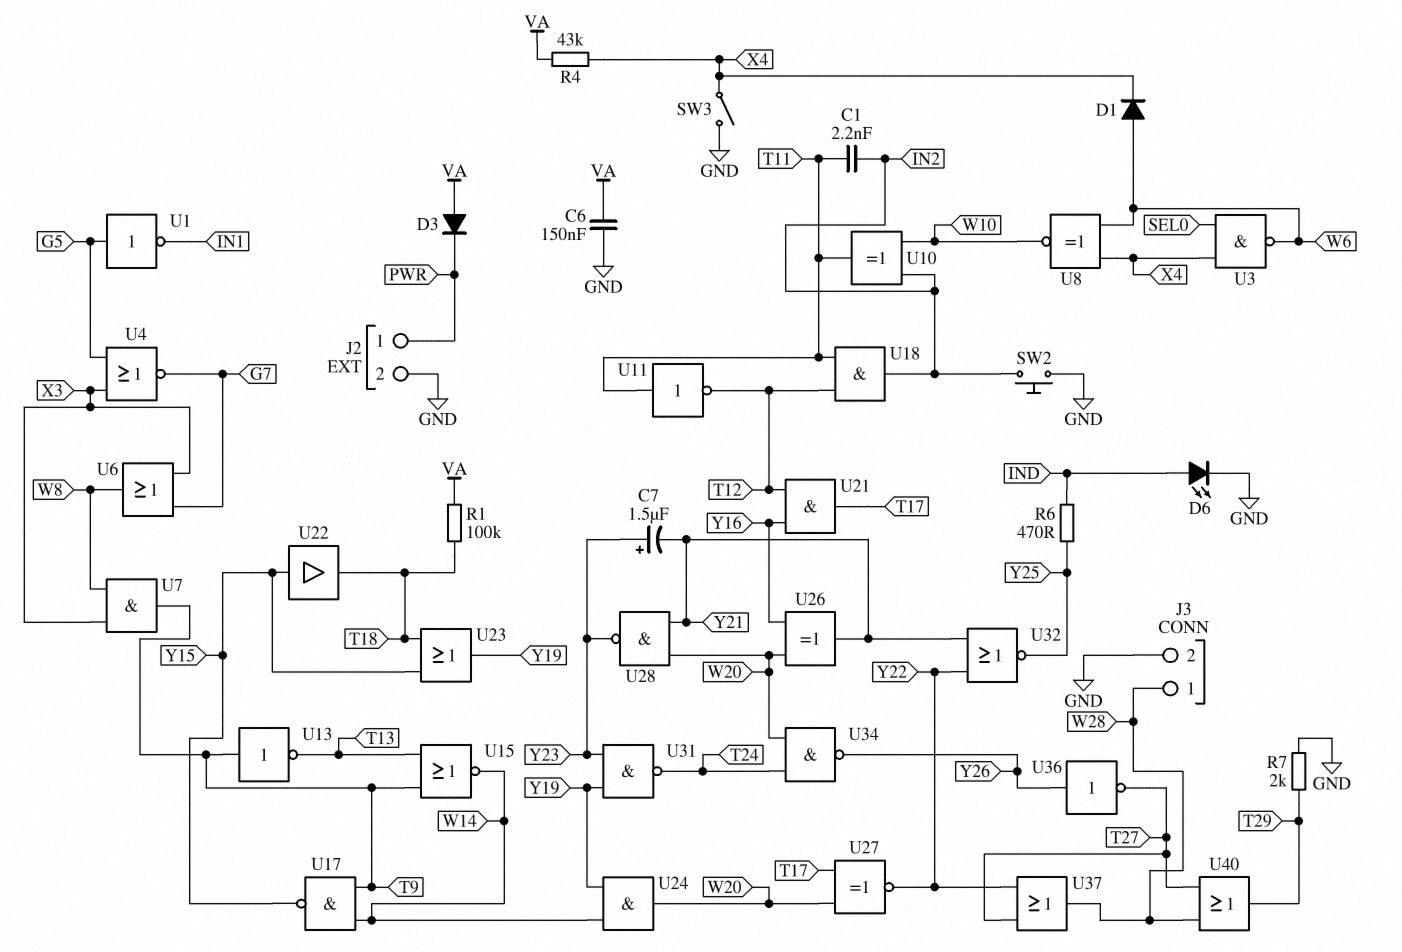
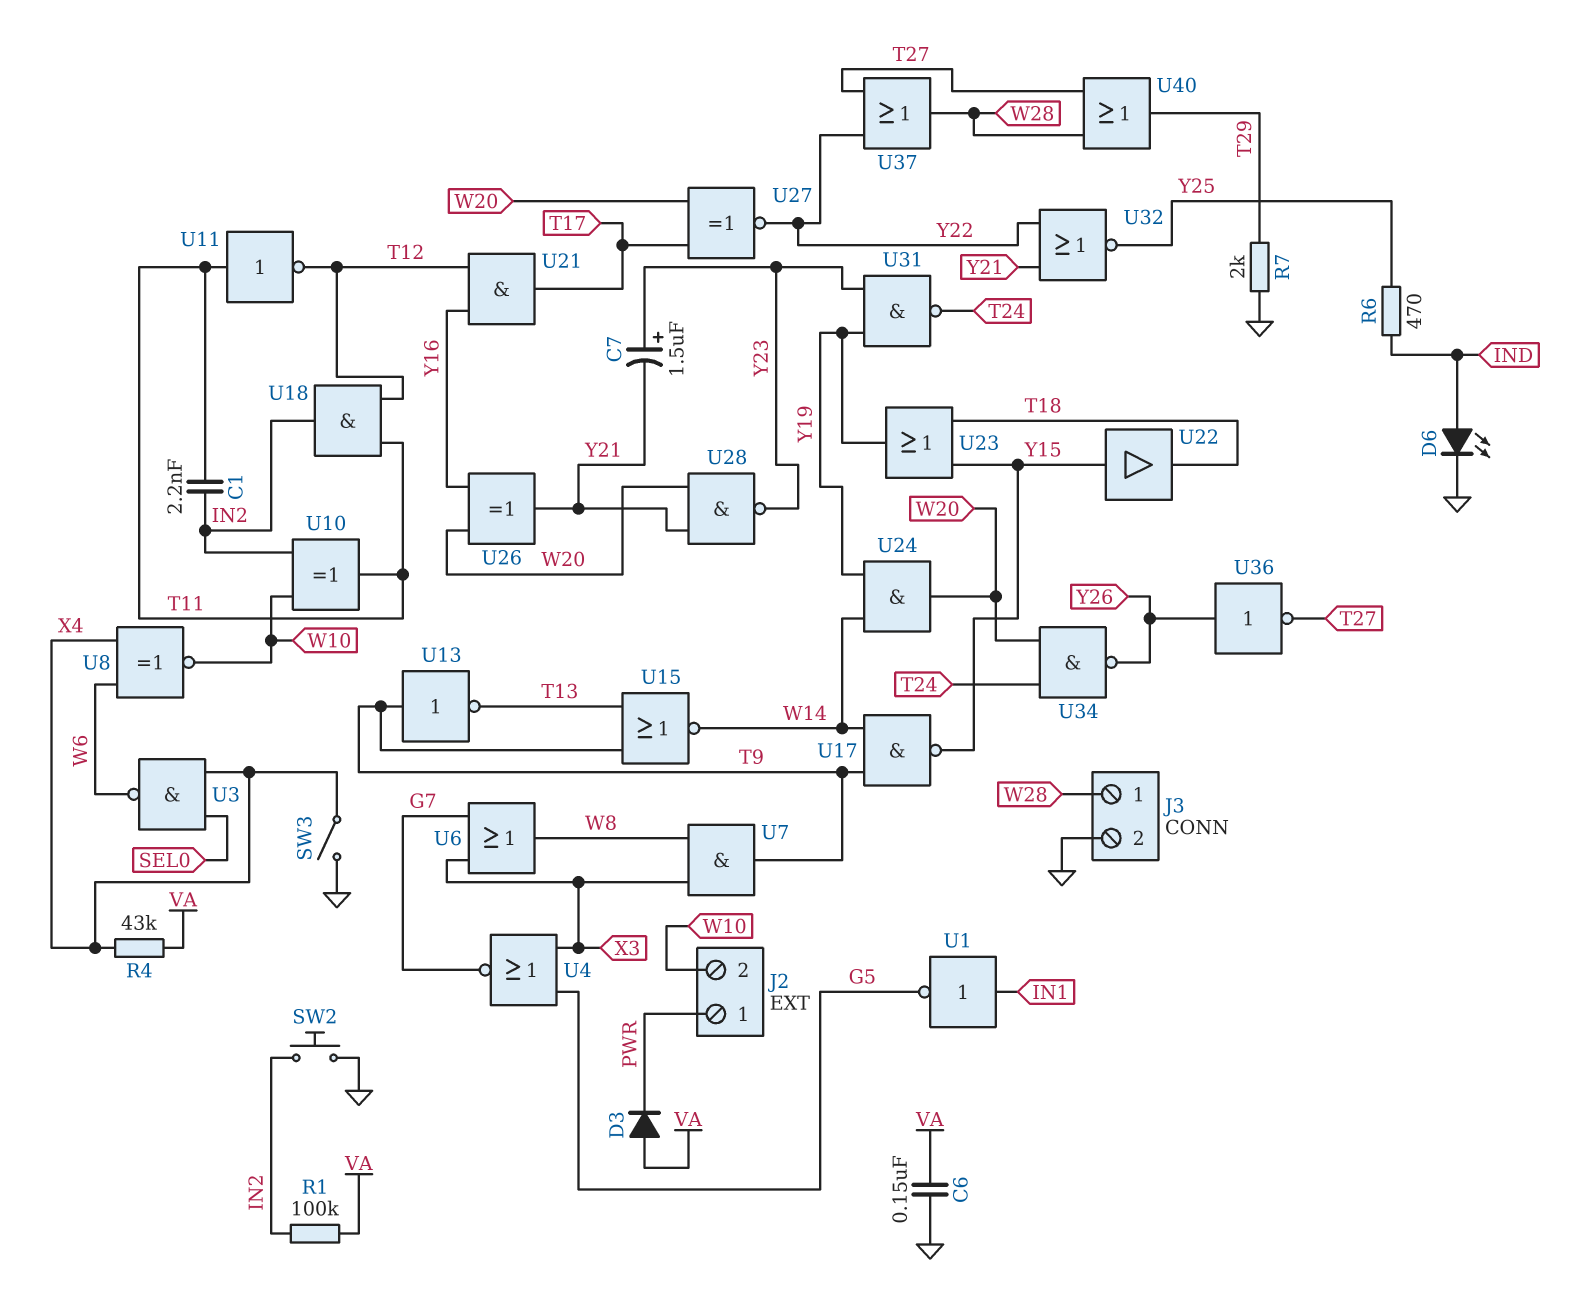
D1: diode (A W6, K X4) -> none
J2 pin 2: GND -> W10
R1: 100k (T18, VA) -> 100k (IN2, VA)
U1: NOT (in G5, out IN1) -> NOT (in IN1, out G5)

